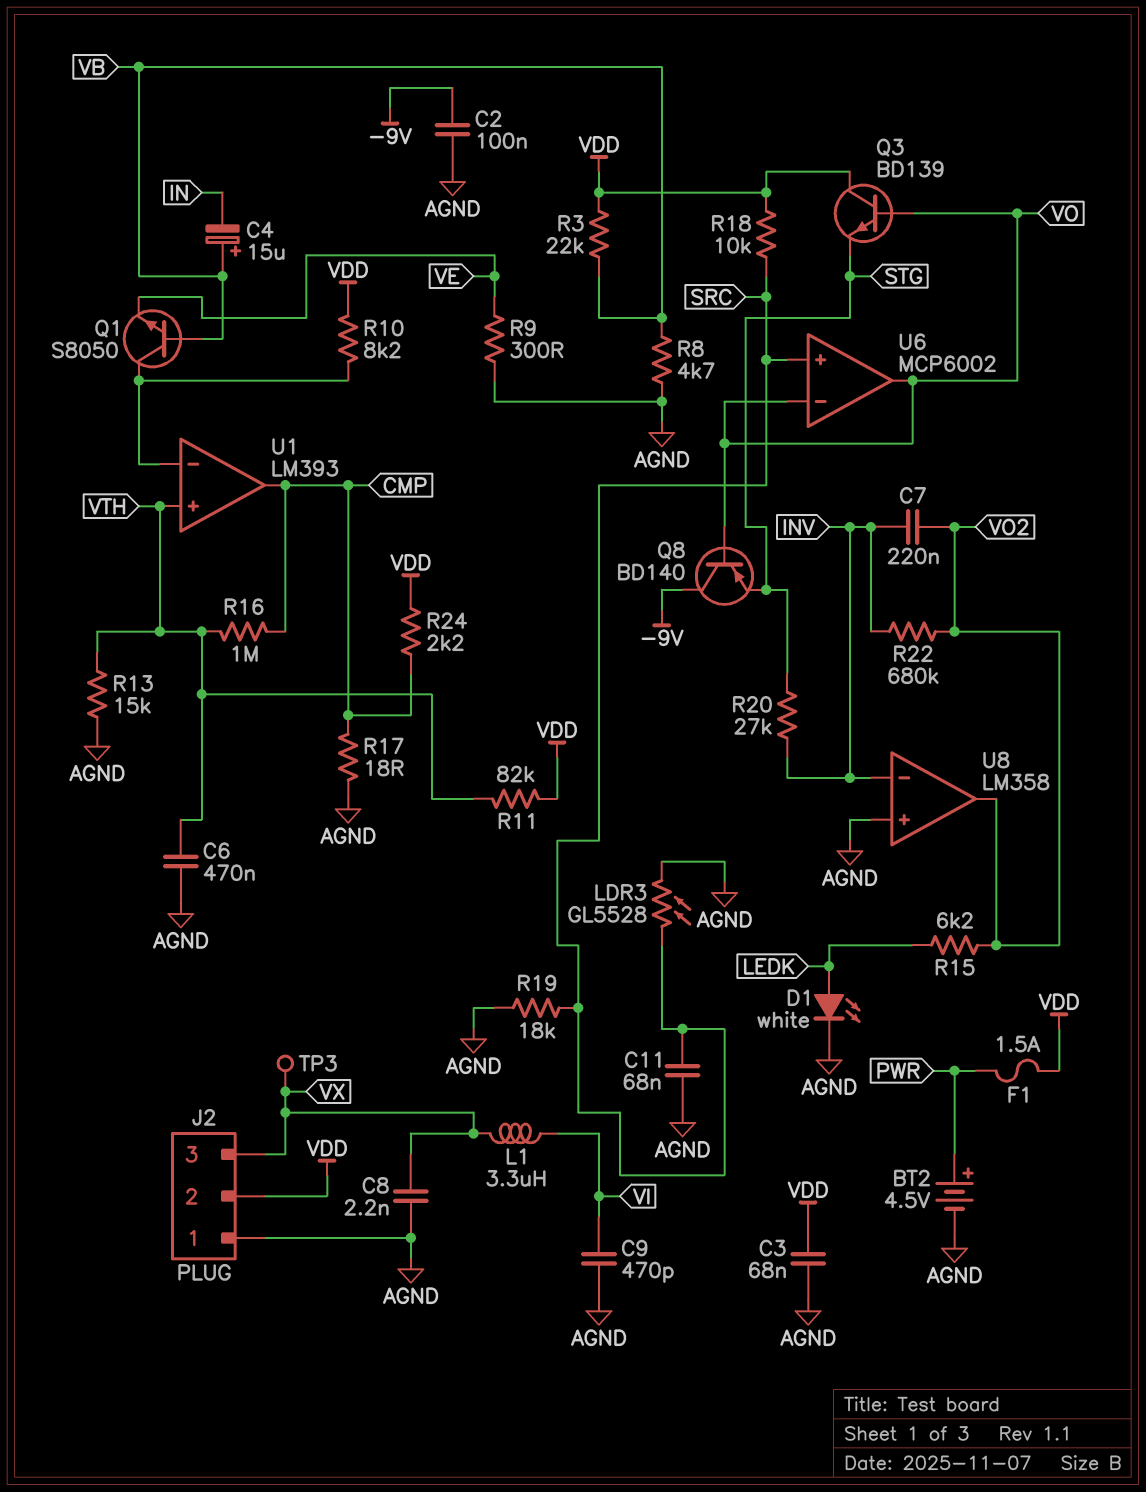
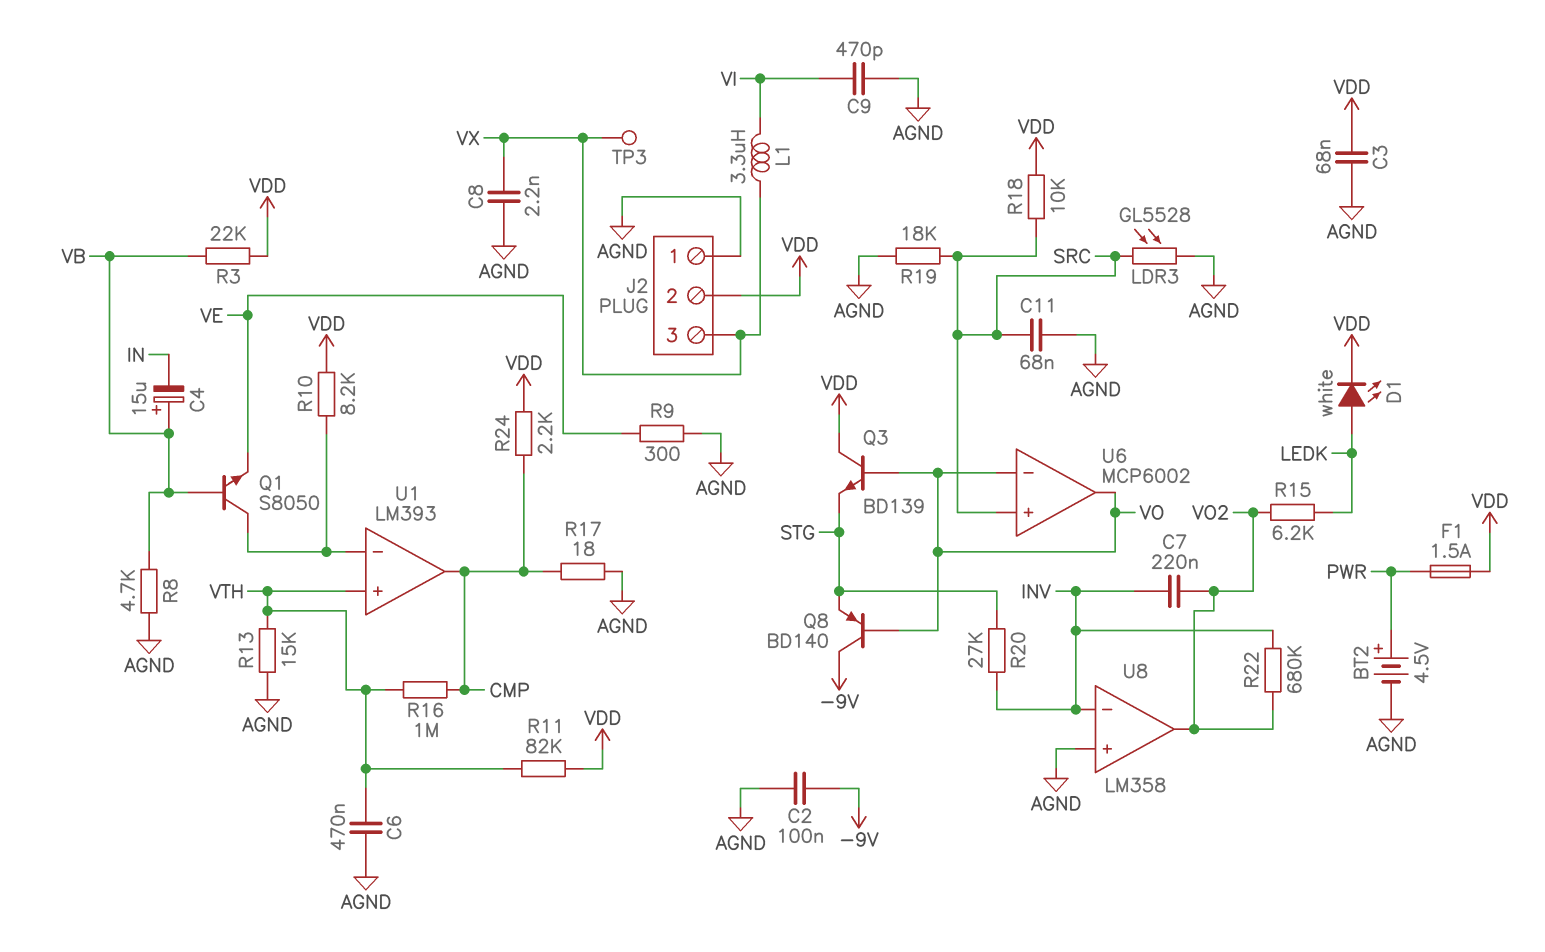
D1: LED white (A LEDK, K AGND) -> LED white (A LEDK, K VDD)

